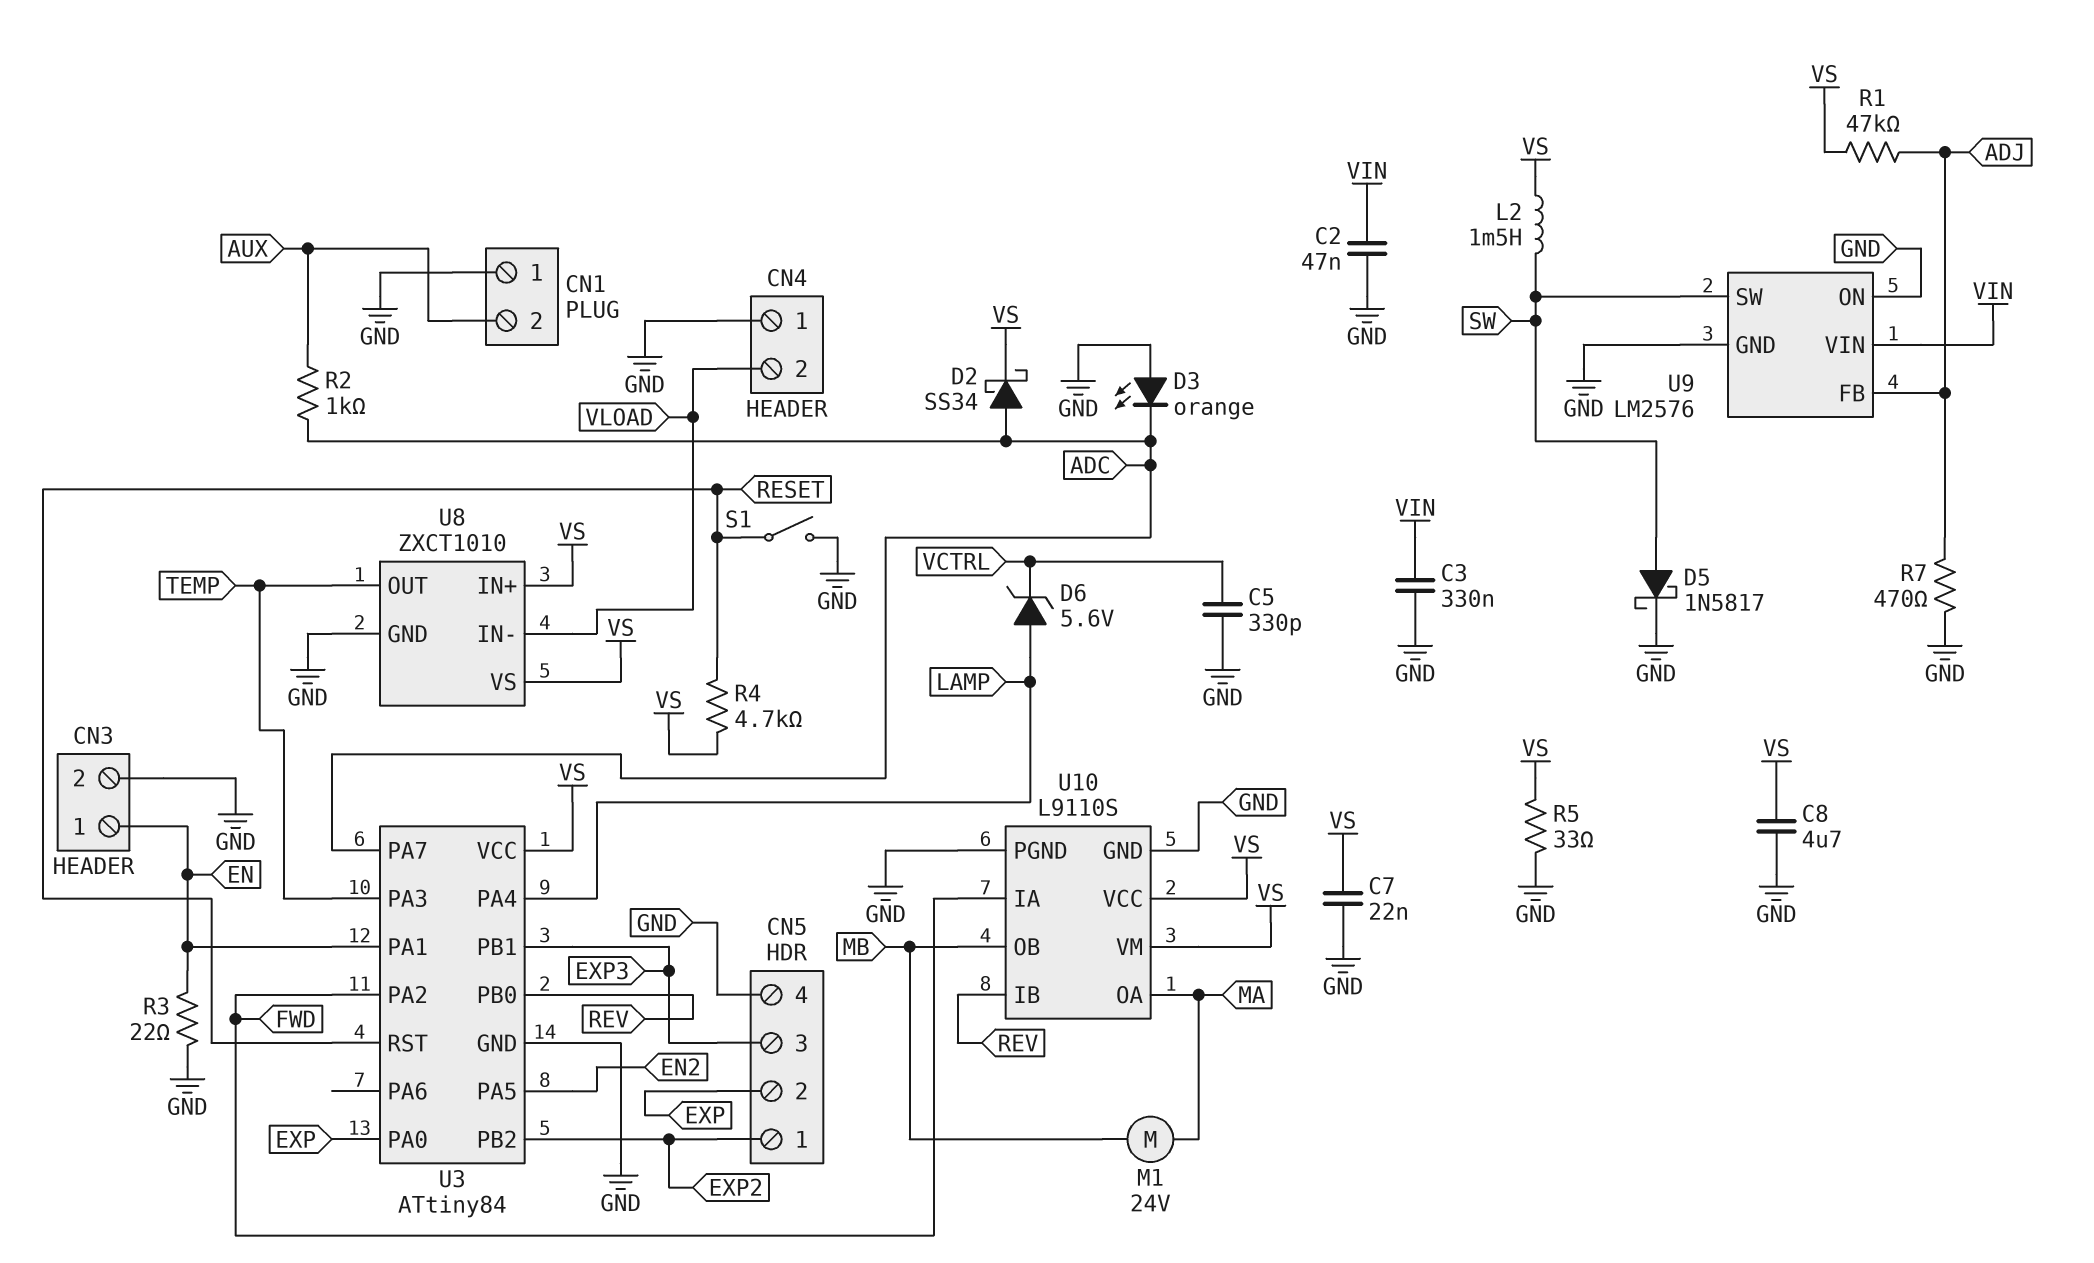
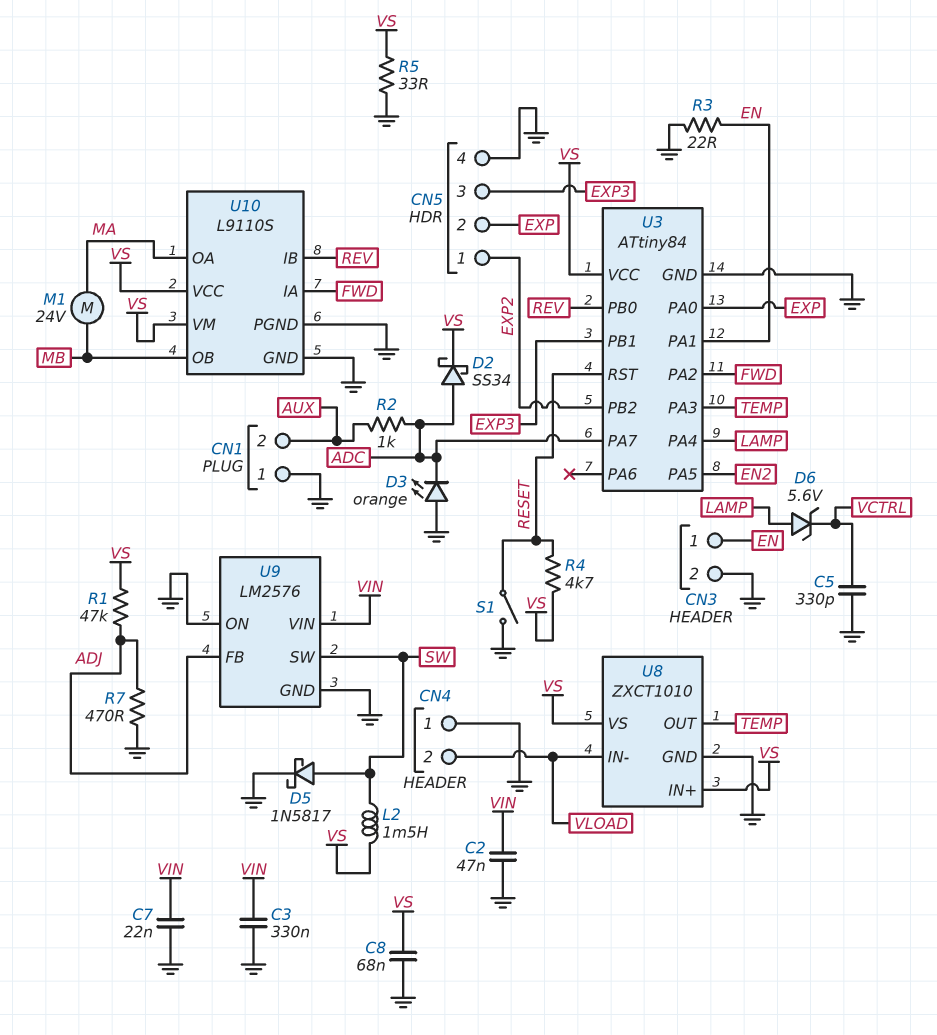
C7: 22nF (GND, VS) -> 22nF (GND, VIN)
C8: 4.7uF (GND, VS) -> 68nF (GND, VS)

